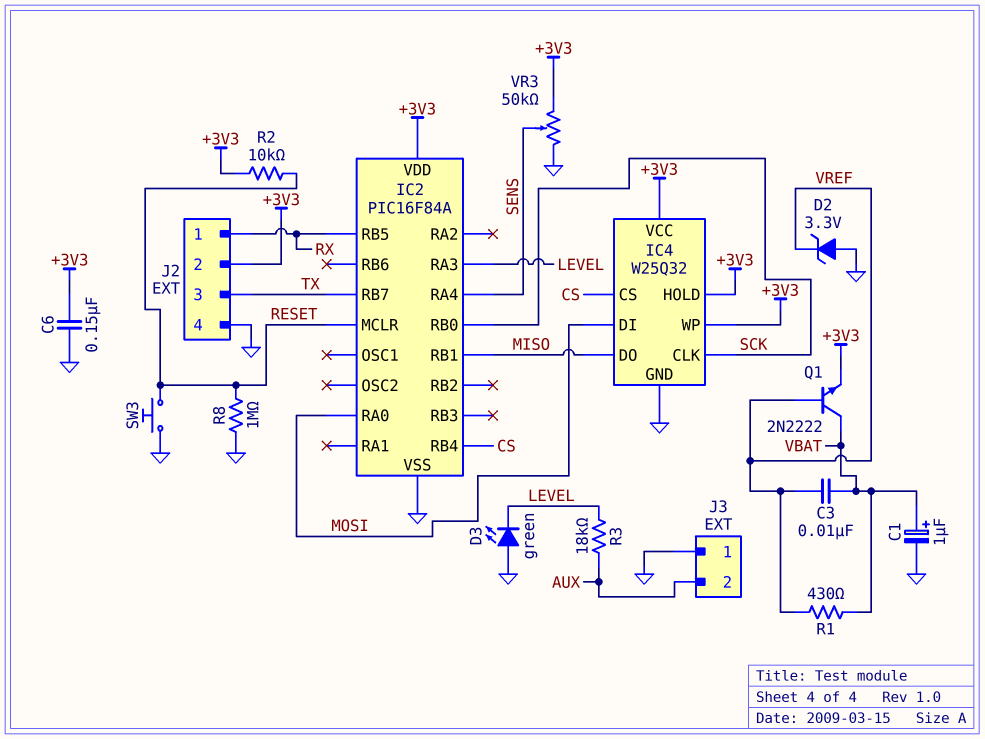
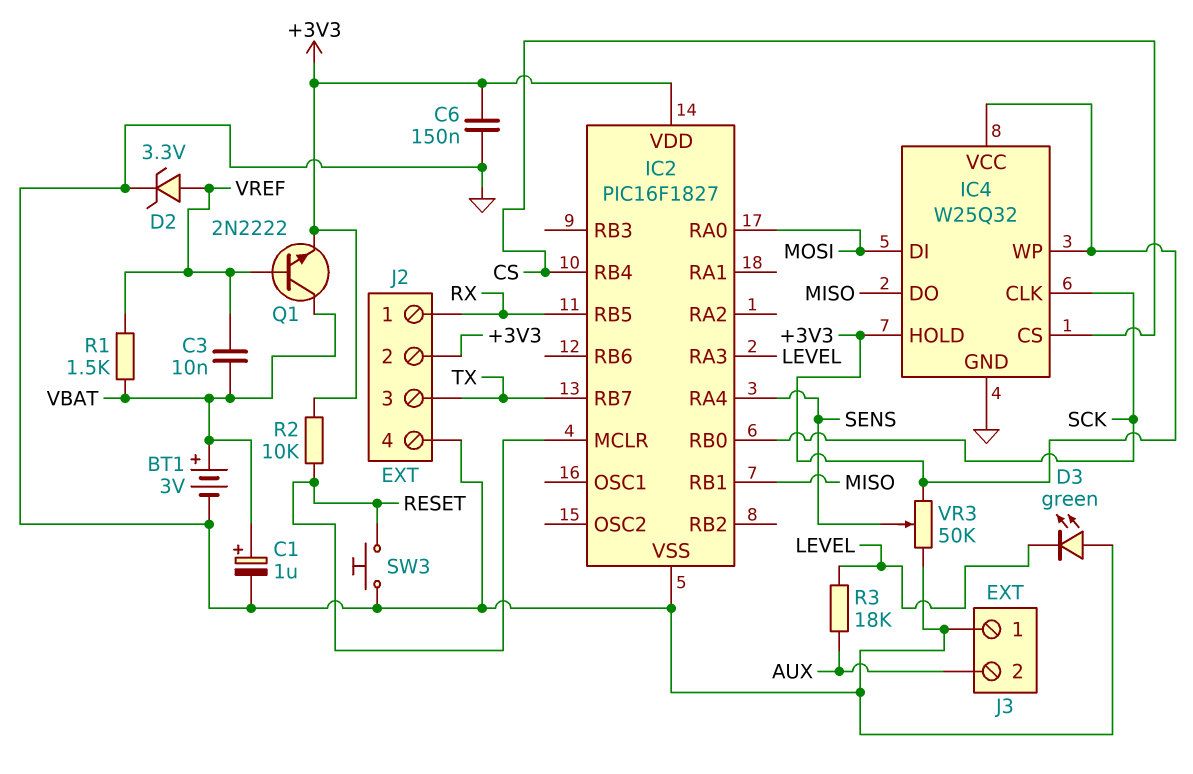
BT1: none -> 3V (plus VBAT, minus GND)
D2: zener 3.3V (A GND, K VREF) -> zener 3.3V (A VREF, K GND)
IC2: PIC16F84A -> PIC16F1827
R1: 430 (VBAT, VREF) -> 1.5k (VBAT, VREF)
R8: 1M (GND, RESET) -> none

